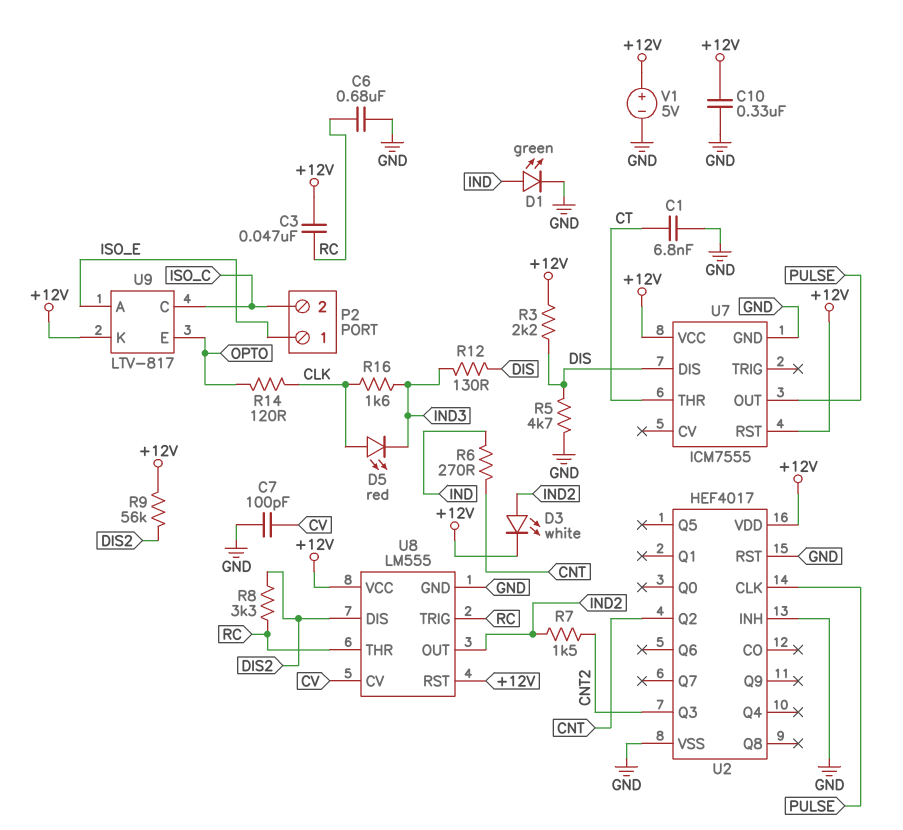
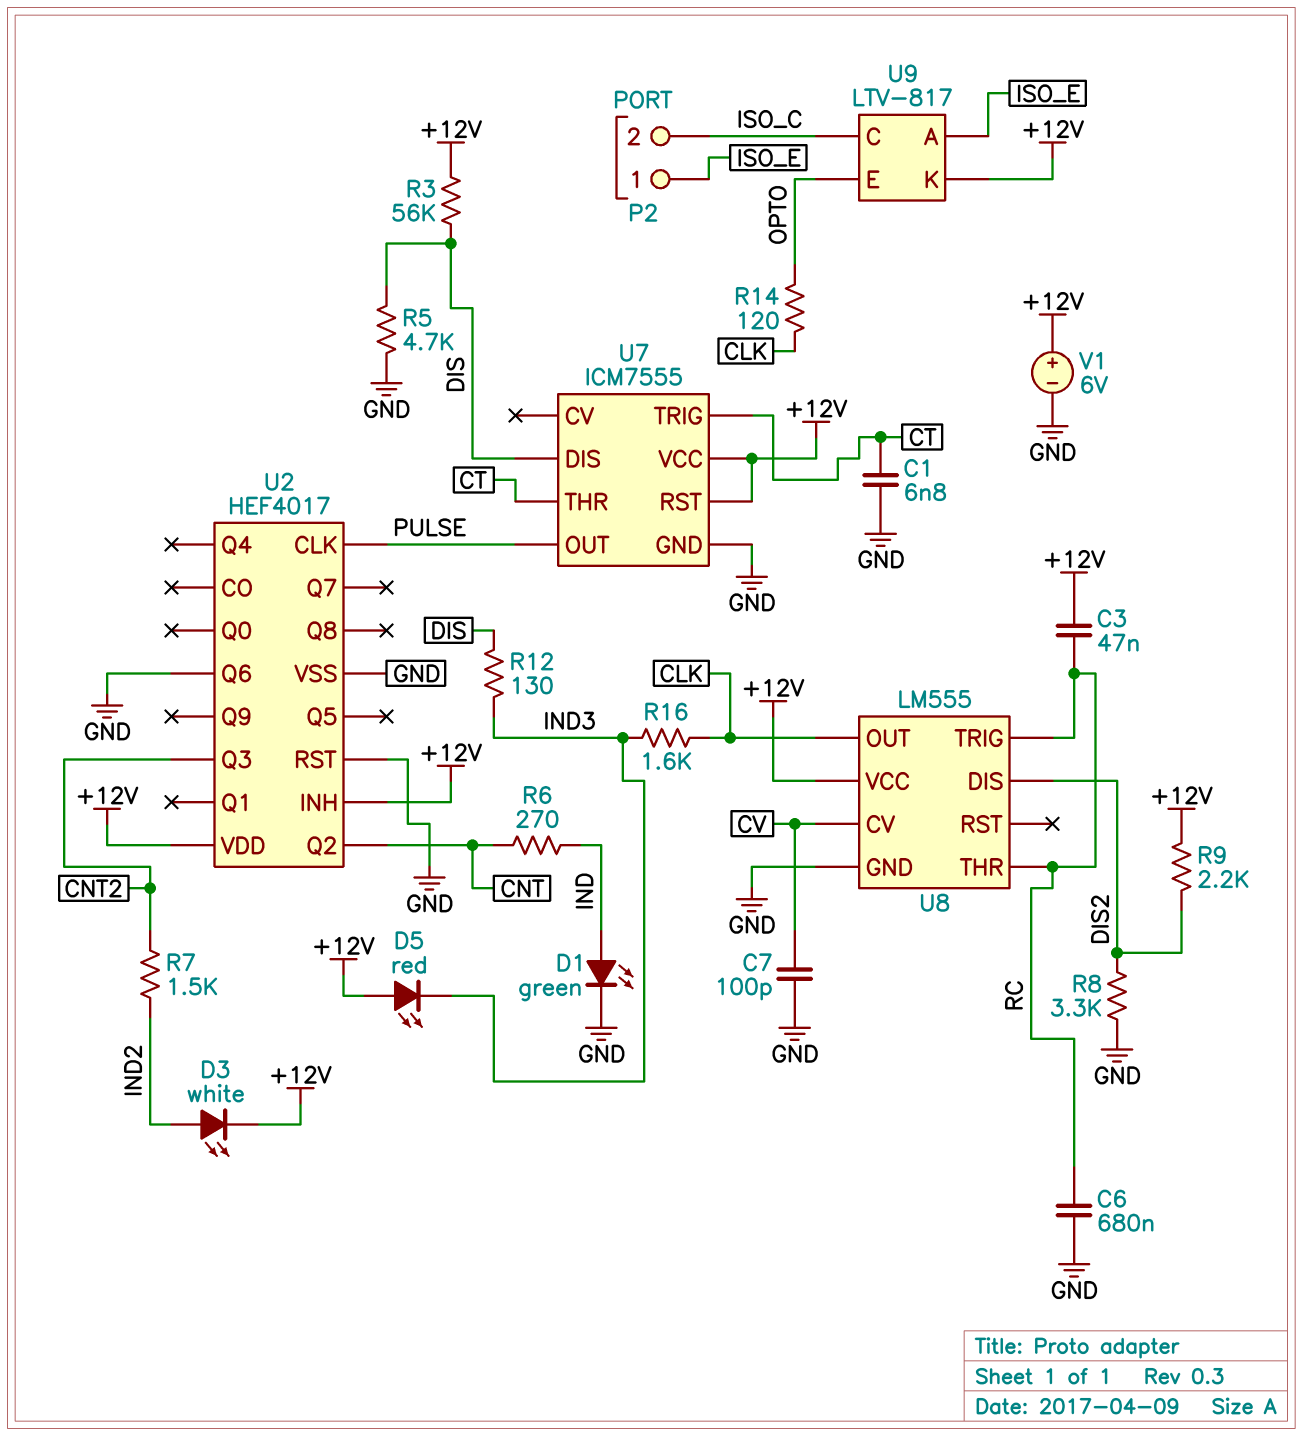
C10: 330nF (+12V, GND) -> none
D5: LED red (A CLK, K IND3) -> LED red (A +12V, K IND3)
R3: 2.2k (+12V, DIS) -> 56k (+12V, DIS)
R8: 3.3k (DIS2, RC) -> 3.3k (DIS2, GND)
R9: 56k (+12V, DIS2) -> 2.2k (+12V, DIS2)
U2 pin INH: GND -> +12V
U2 pin Q6: none -> GND
U7 pin TRIG: none -> CT
U8 pin OUT: IND2 -> CLK
U8 pin RST: +12V -> none
V1: 5V (plus +12V, minus GND) -> 6V (plus +12V, minus GND)

